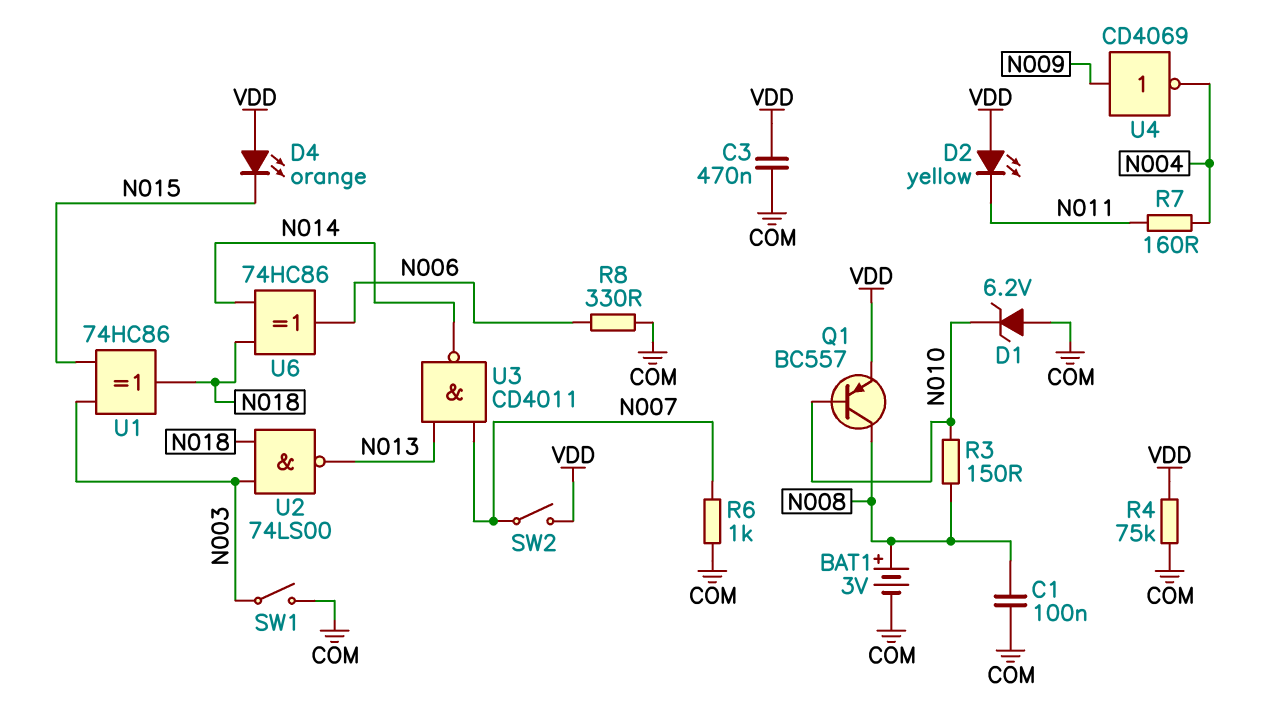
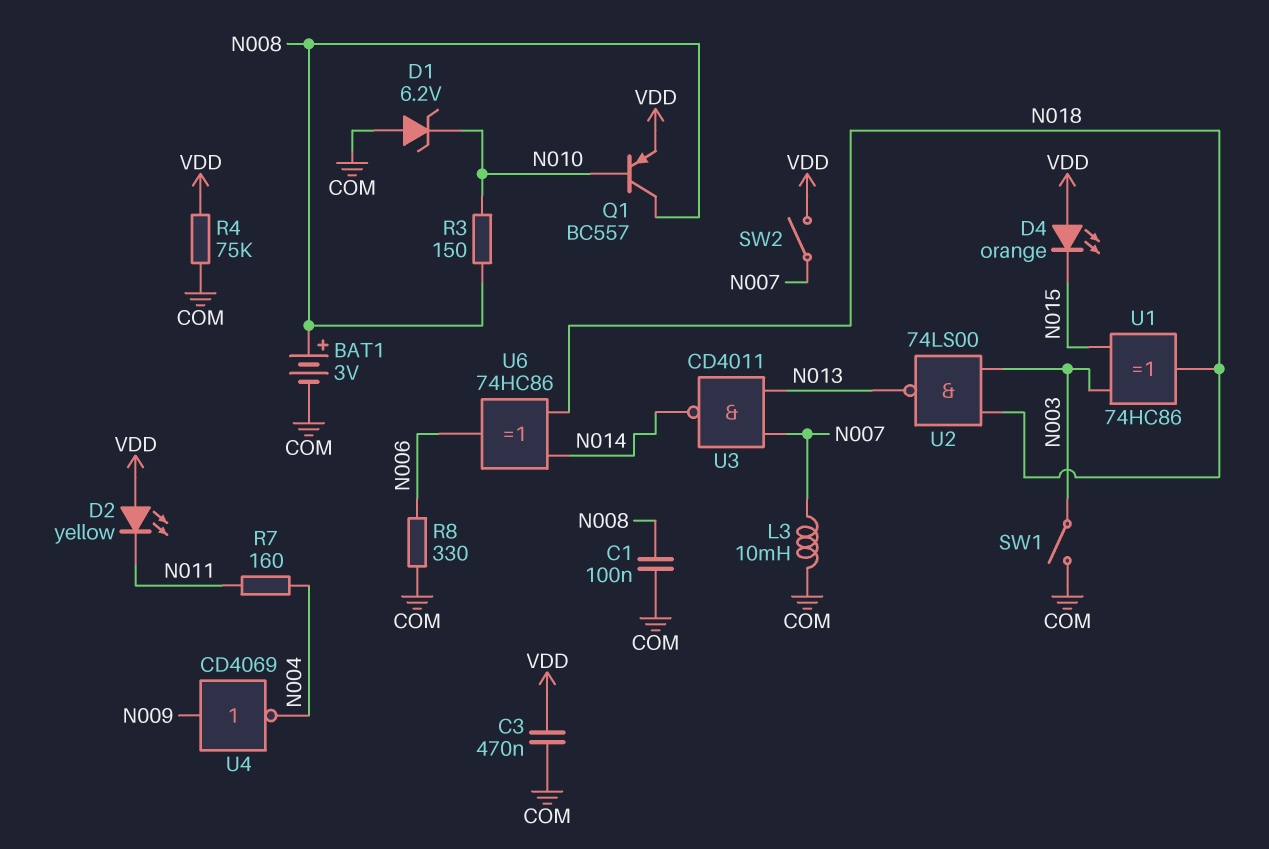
L3: none -> 10mH (COM, N007)
R6: 1k (COM, N007) -> none

